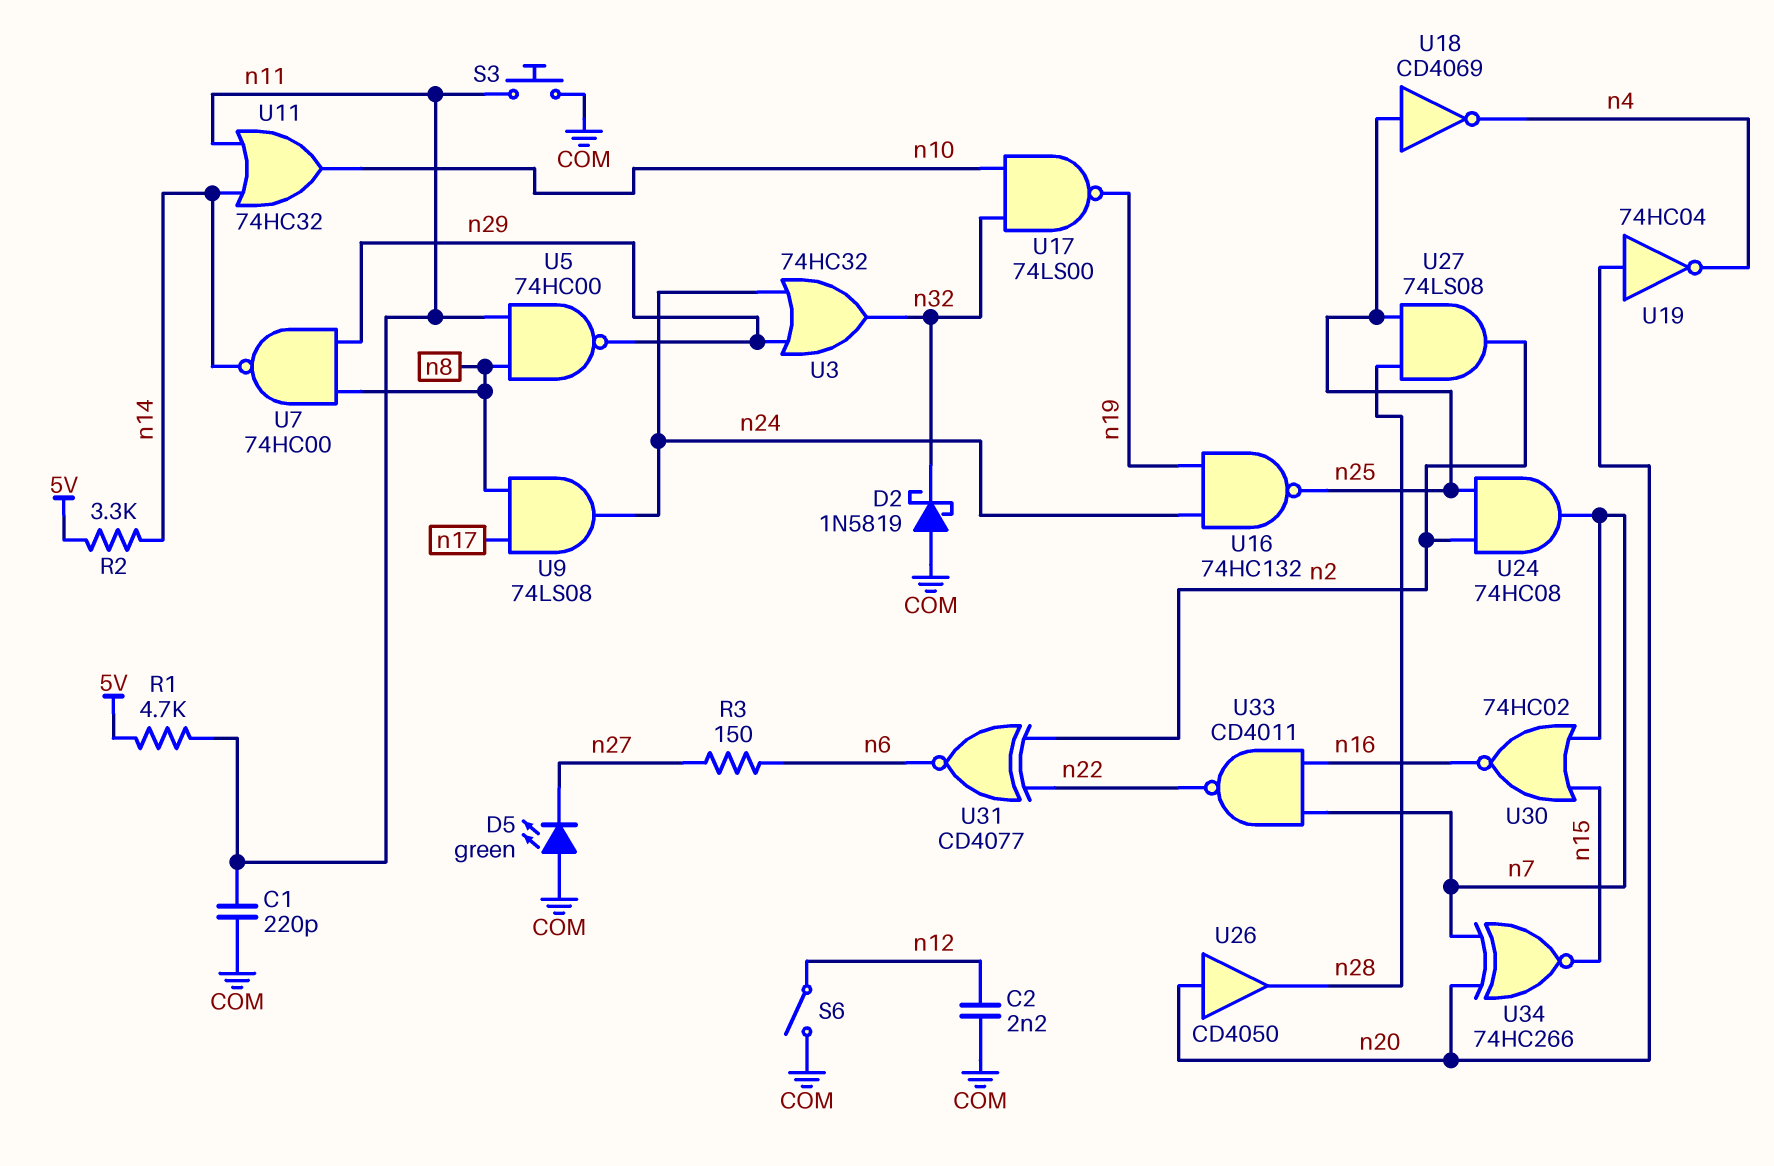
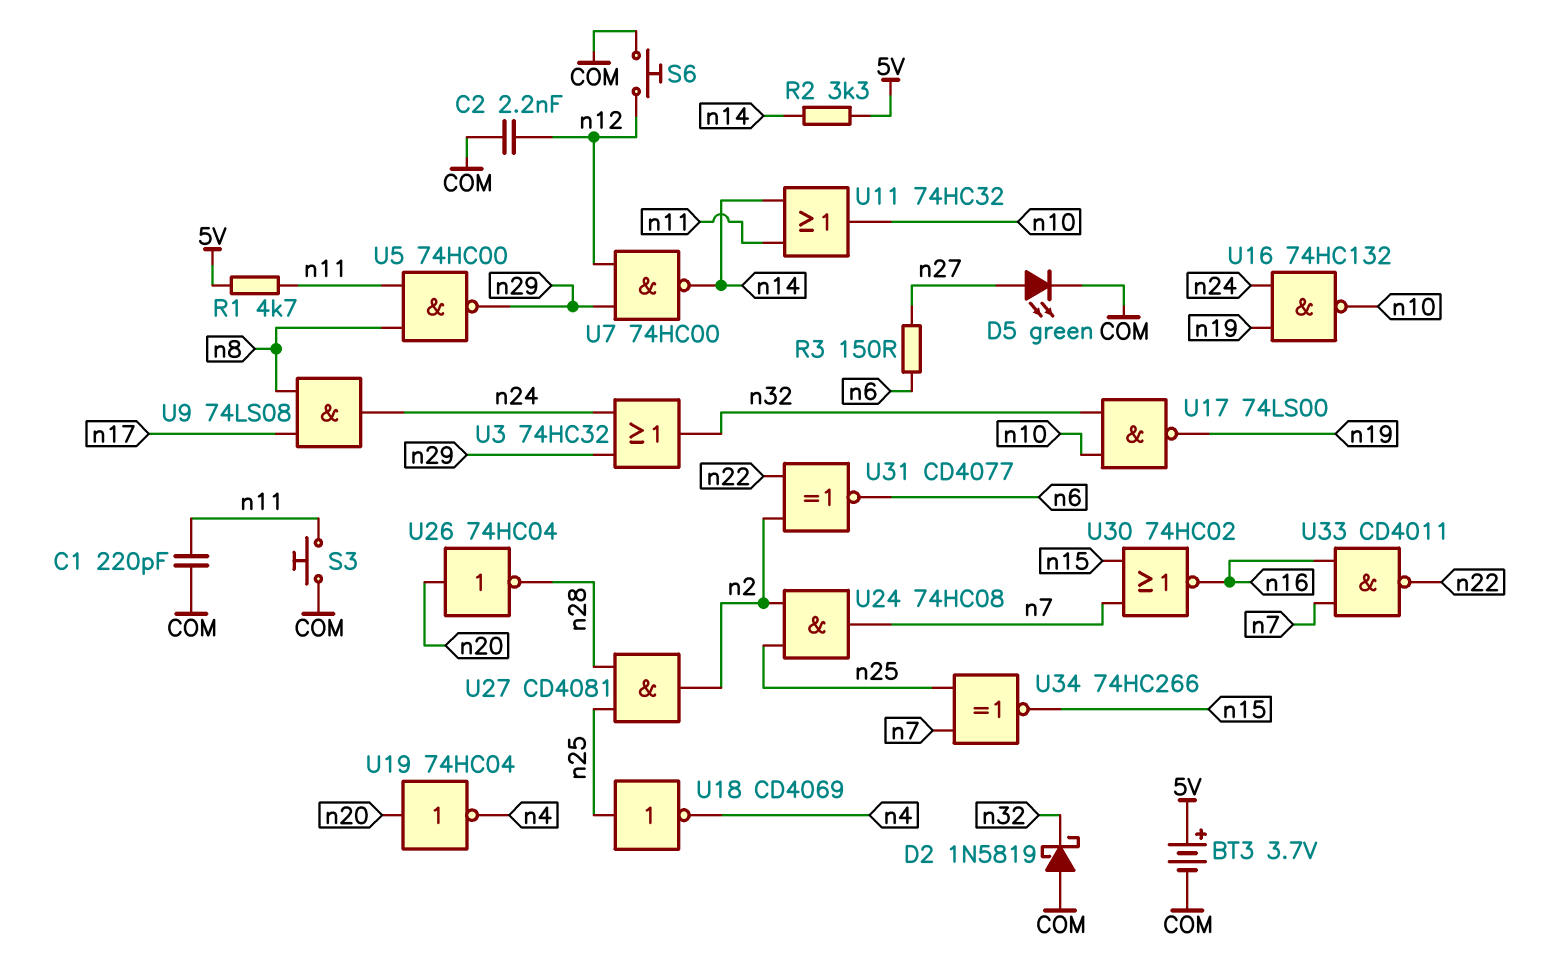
BT3: none -> 3.7V (plus 5V, minus COM)
D5: LED green (A COM, K n27) -> LED green (A n27, K COM)
S6: switch (COM, n12) -> button (COM, n12)
U7: NAND 74HC00 (in n8, in n29, out n14) -> NAND 74HC00 (in n12, in n29, out n14)
U16: NAND 74HC132 (in n19, in n24, out n25) -> NAND 74HC132 (in n19, in n24, out n10)
U26: buffer CD4050 (in n20, out n28) -> NOT 74HC04 (in n20, out n28)
U27: AND 74LS08 (in n25, in n28, out n2) -> AND CD4081 (in n25, in n28, out n2)
U34: XNOR 74HC266 (in n7, in n20, out n15) -> XNOR 74HC266 (in n7, in n25, out n15)

